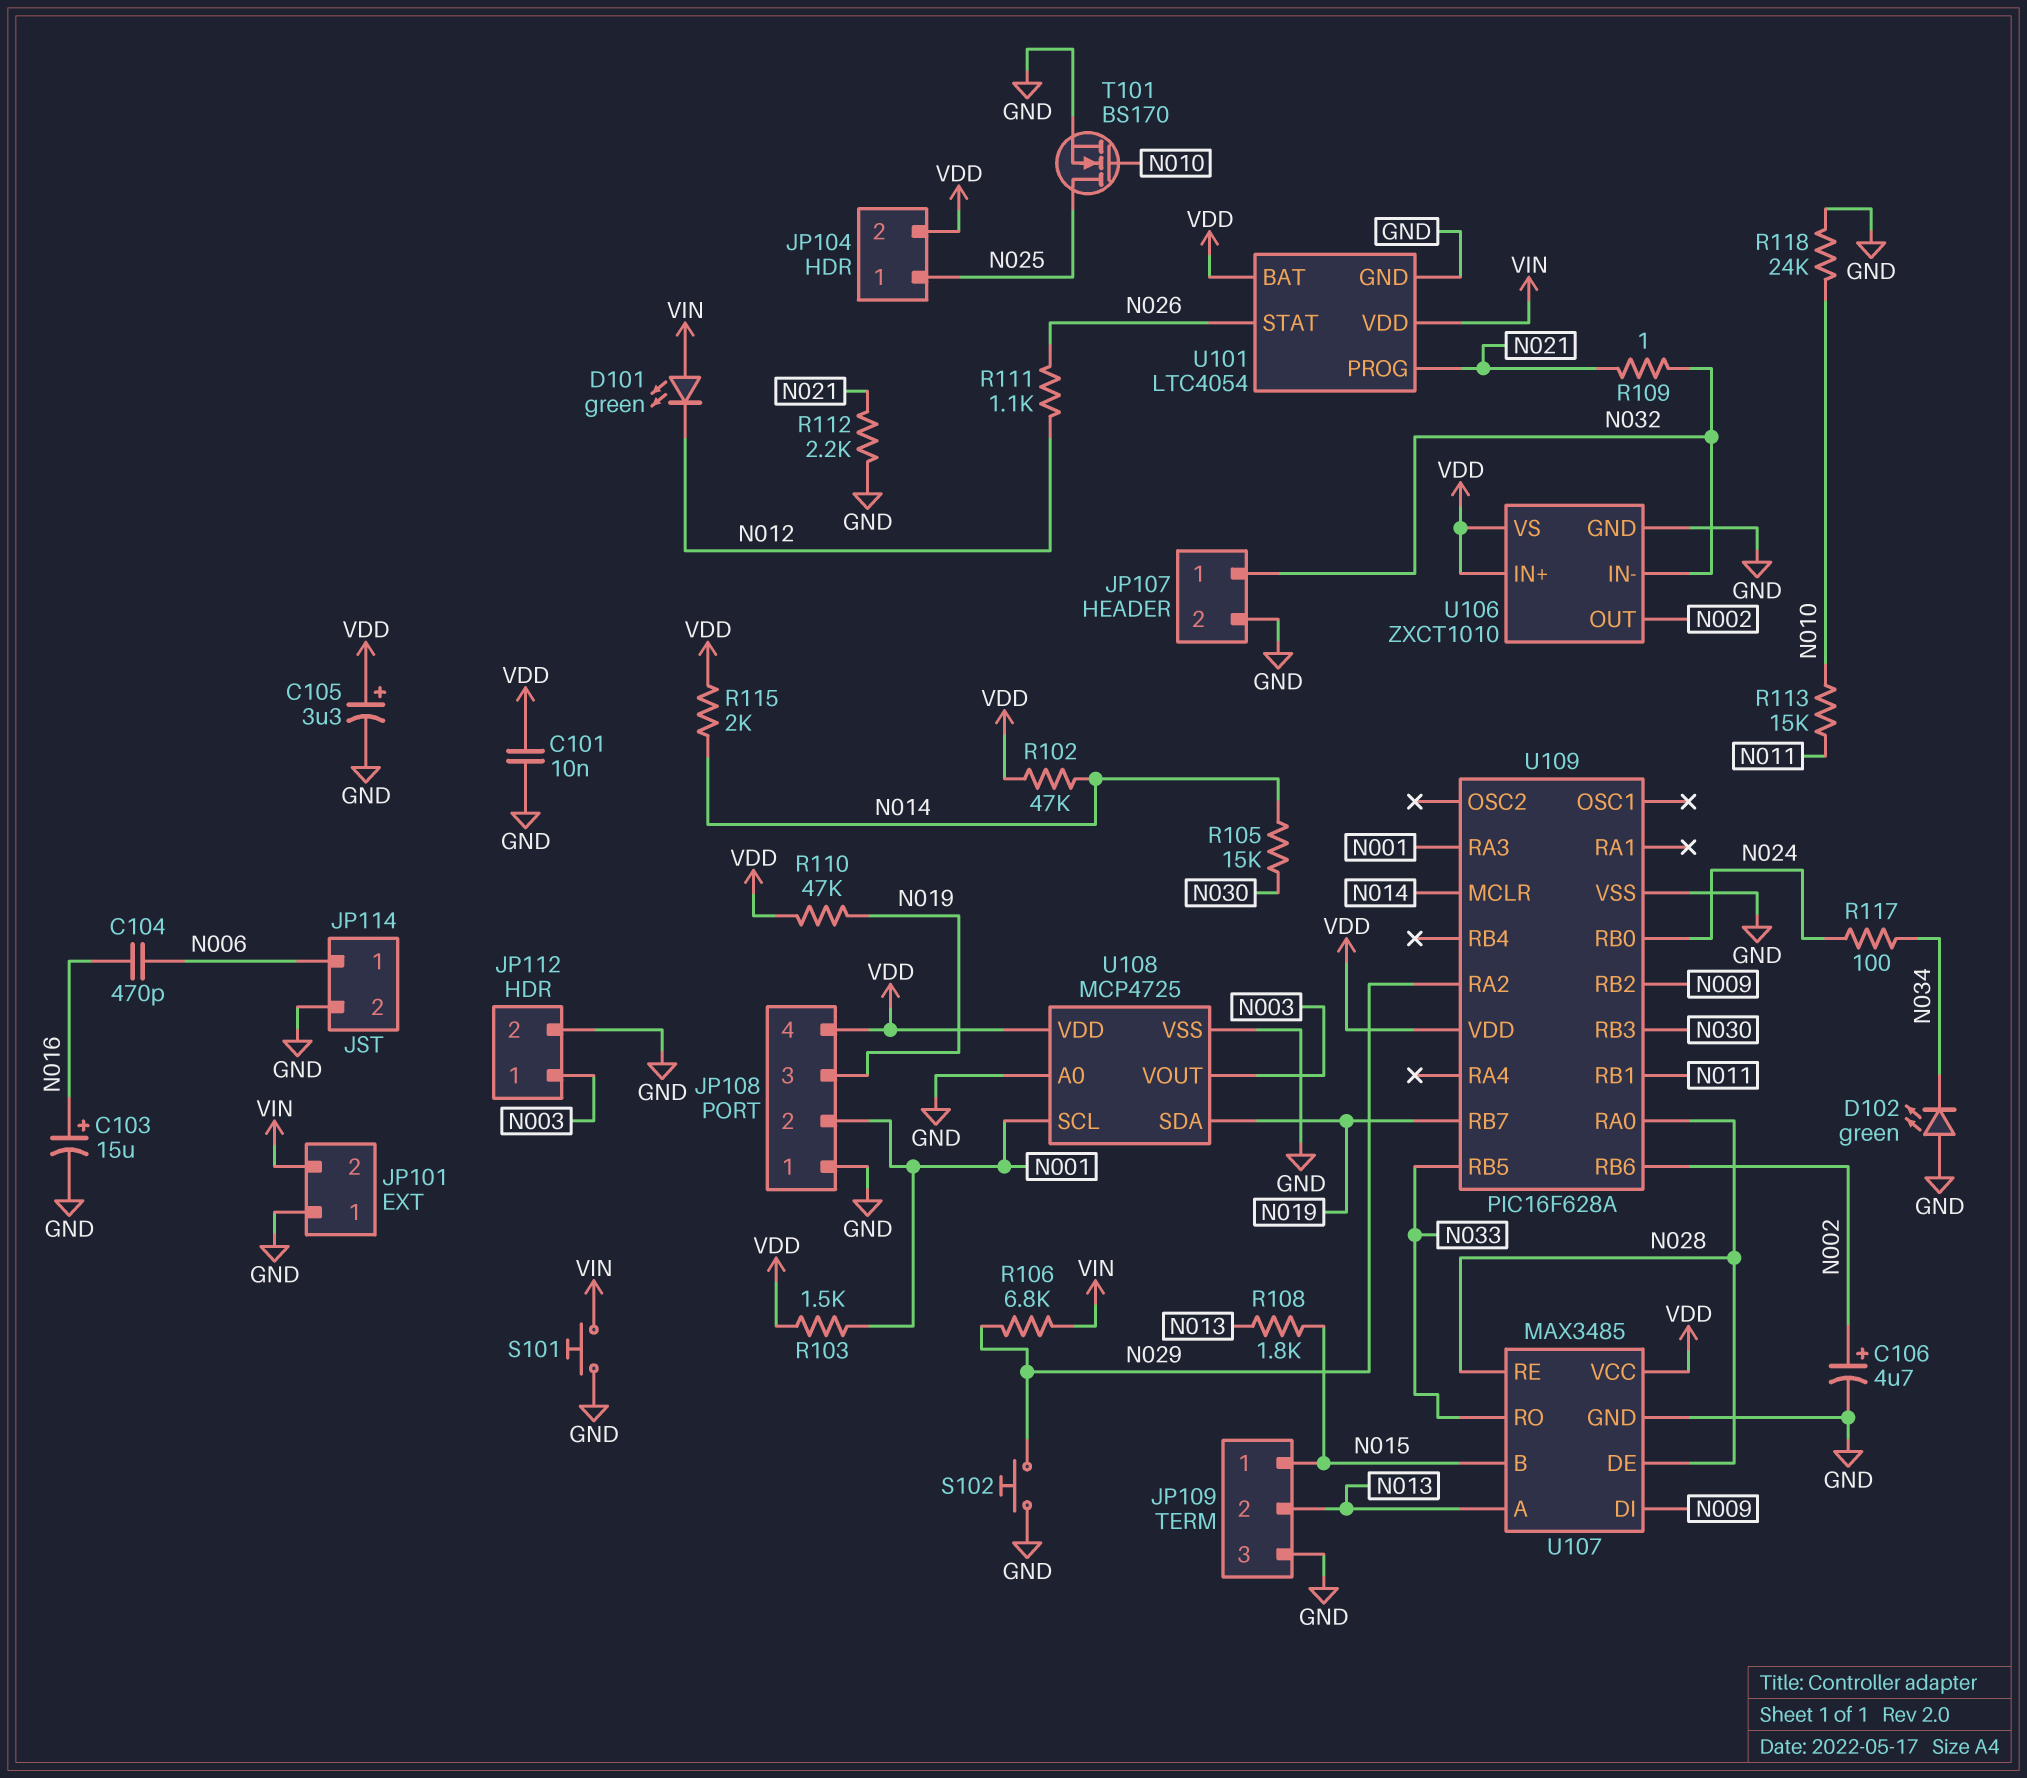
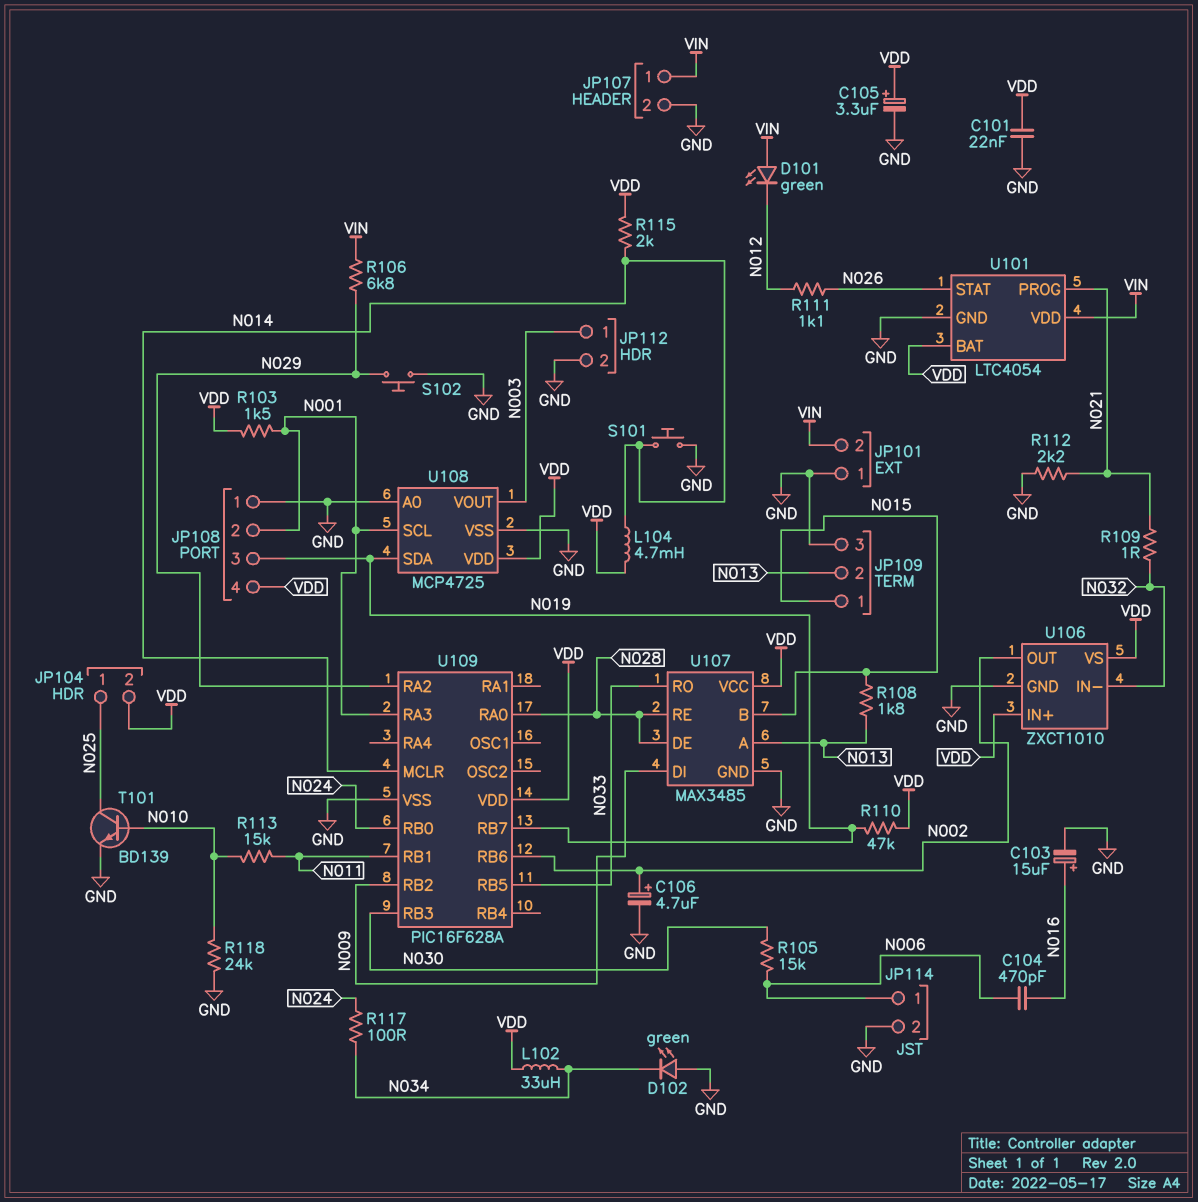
C101: 10nF (GND, VDD) -> 22nF (GND, VDD)
JP107 pin 1: N032 -> VIN
L102: none -> 33uH (N034, VDD)
L104: none -> 4.7mH (N014, VDD)
R102: 47k (N014, VDD) -> none
R105: 15k (N014, N030) -> 15k (N006, N030)
S101: button (GND, VIN) -> button (GND, N014)
T101: NMOS BS170 (G N010, D N025, S GND) -> NPN BD139 (B N010, C N025, E GND)

